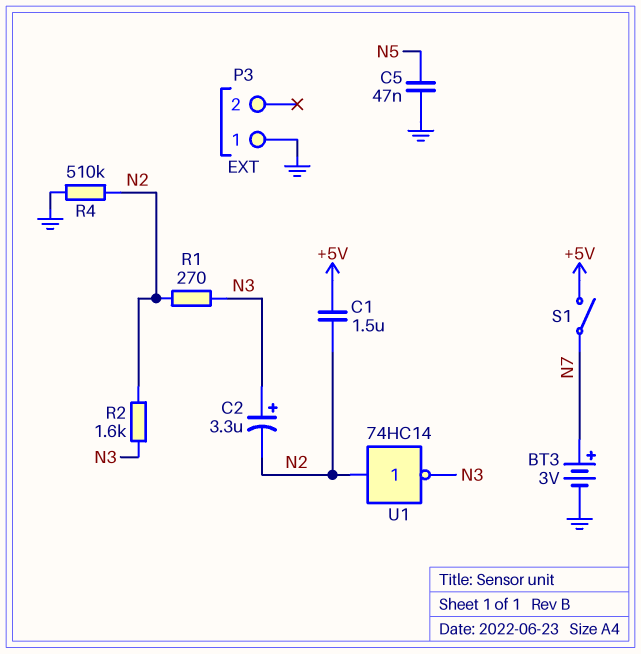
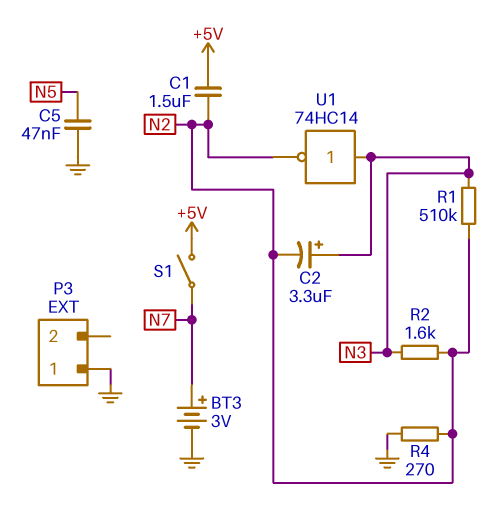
R1: 270 (N2, N3) -> 510k (N2, N3)
R4: 510k (GND, N2) -> 270 (GND, N2)
U1: NOT 74HC14 (in N2, out N3) -> NOT 74HC14 (in N3, out N2)

